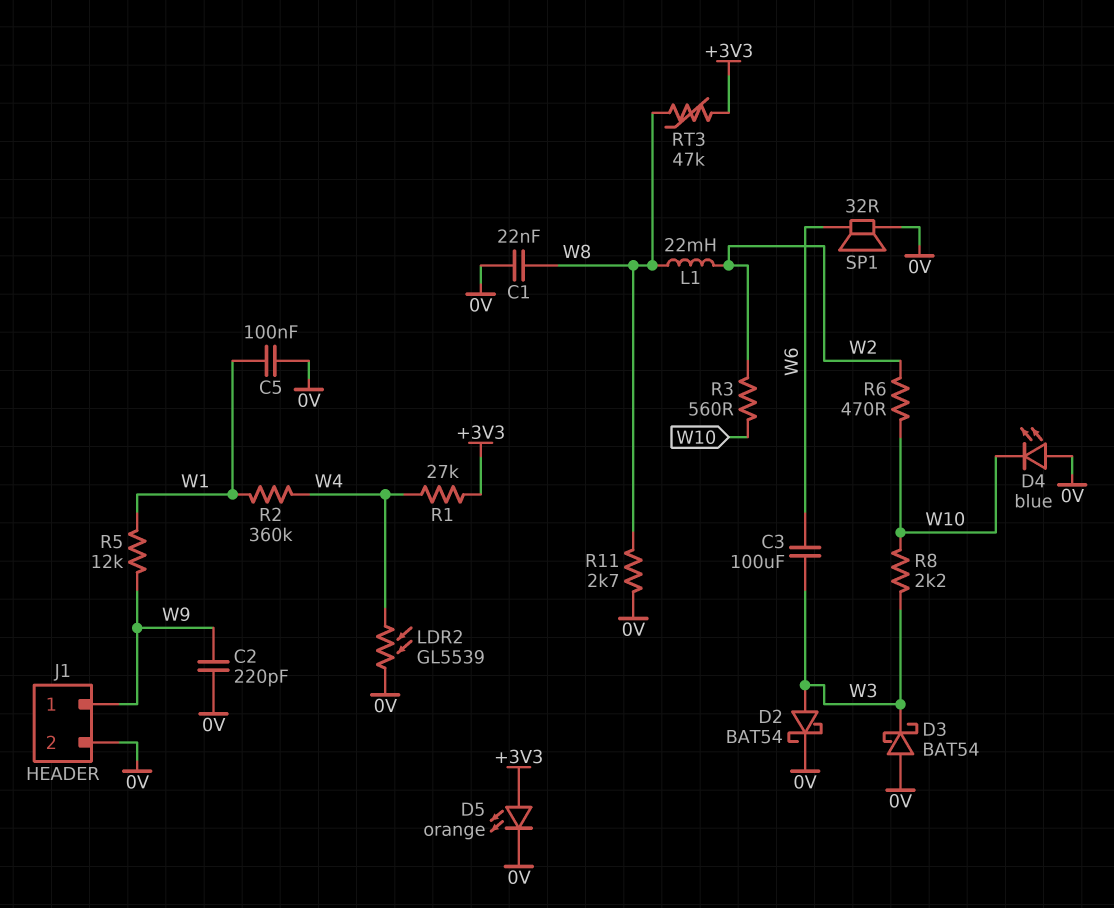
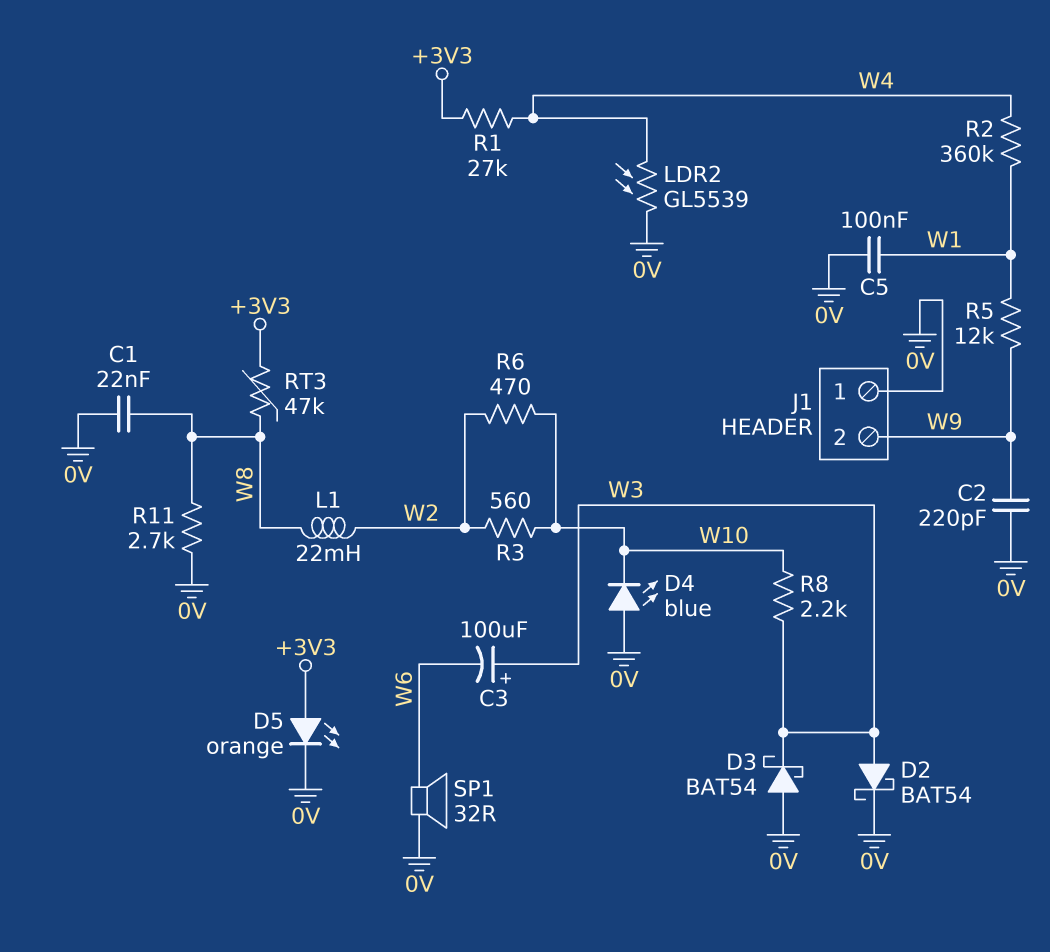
C3: 100uF (W3, W6) -> 100uF (plus W3, minus W6)
J1 pin 1: W9 -> 0V
J1 pin 2: 0V -> W9

